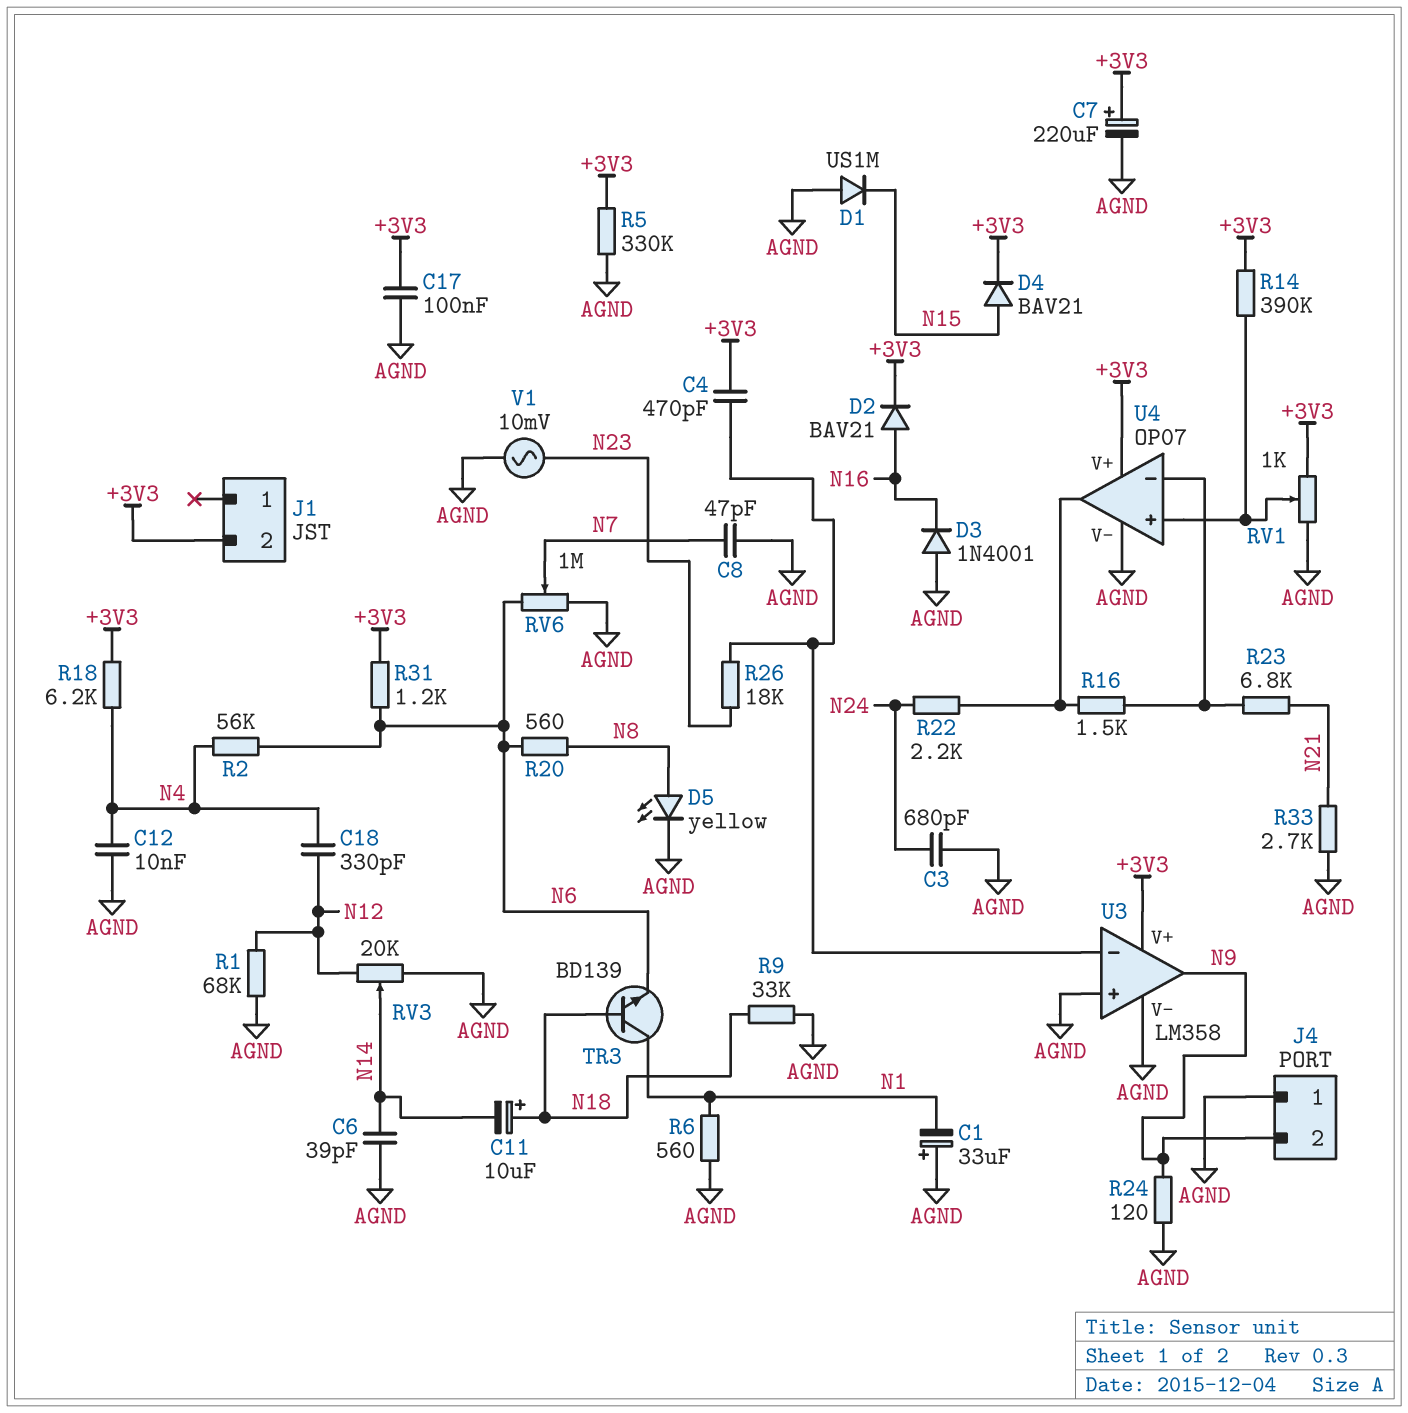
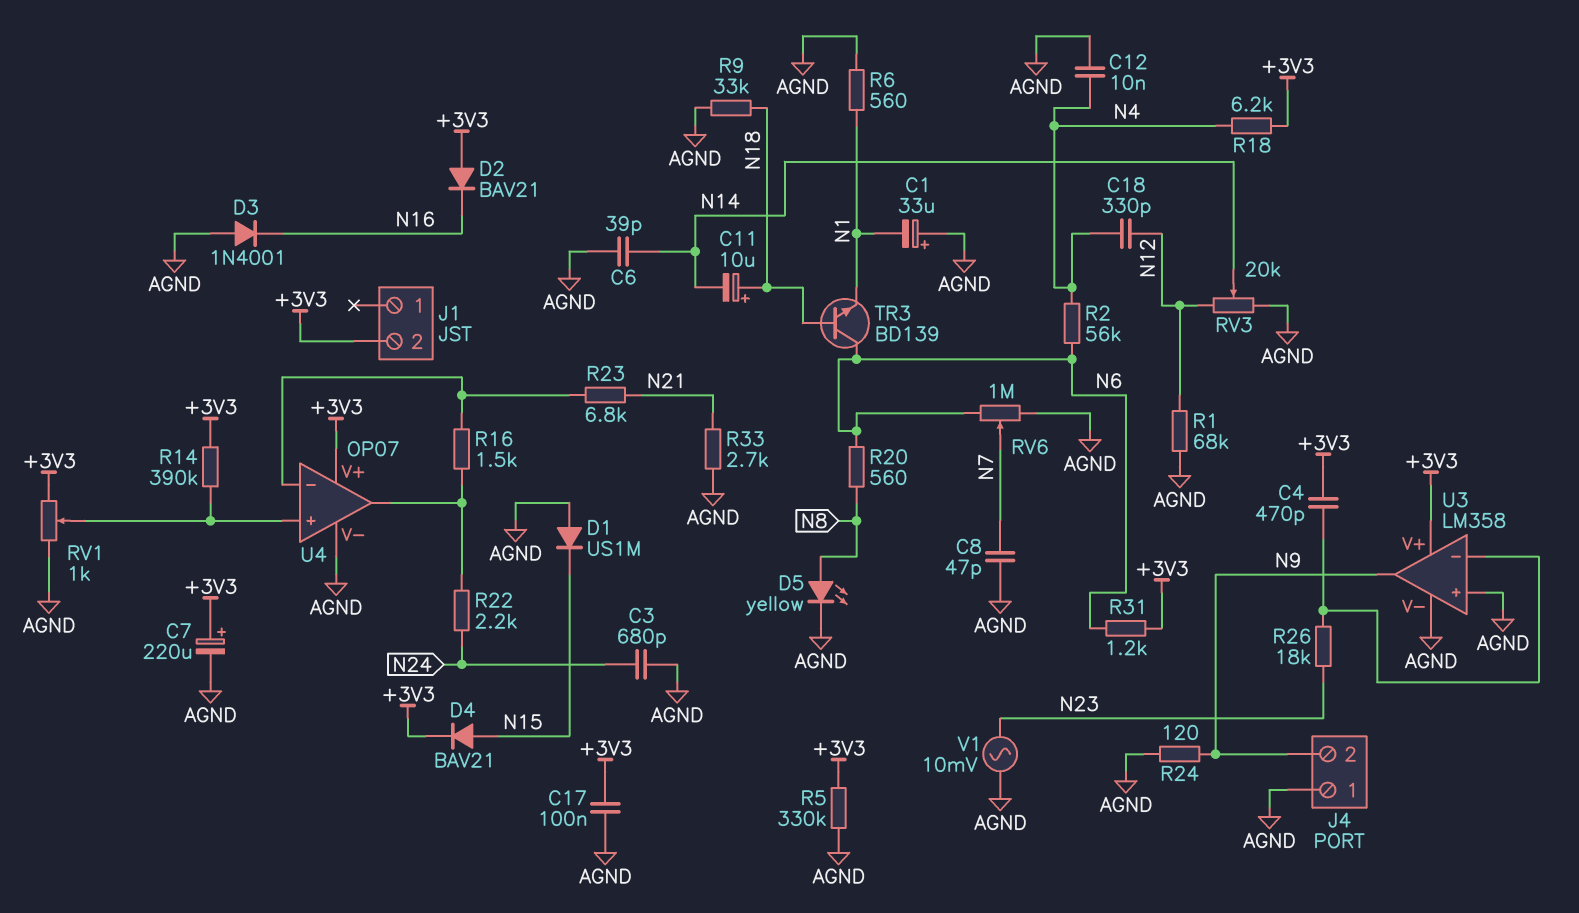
D2: diode BAV21 (A N16, K +3V3) -> diode BAV21 (A +3V3, K N16)
TR3: NPN BD139 (B N18, C N1, E N6) -> NPN BD139 (B N18, C N6, E N1)

